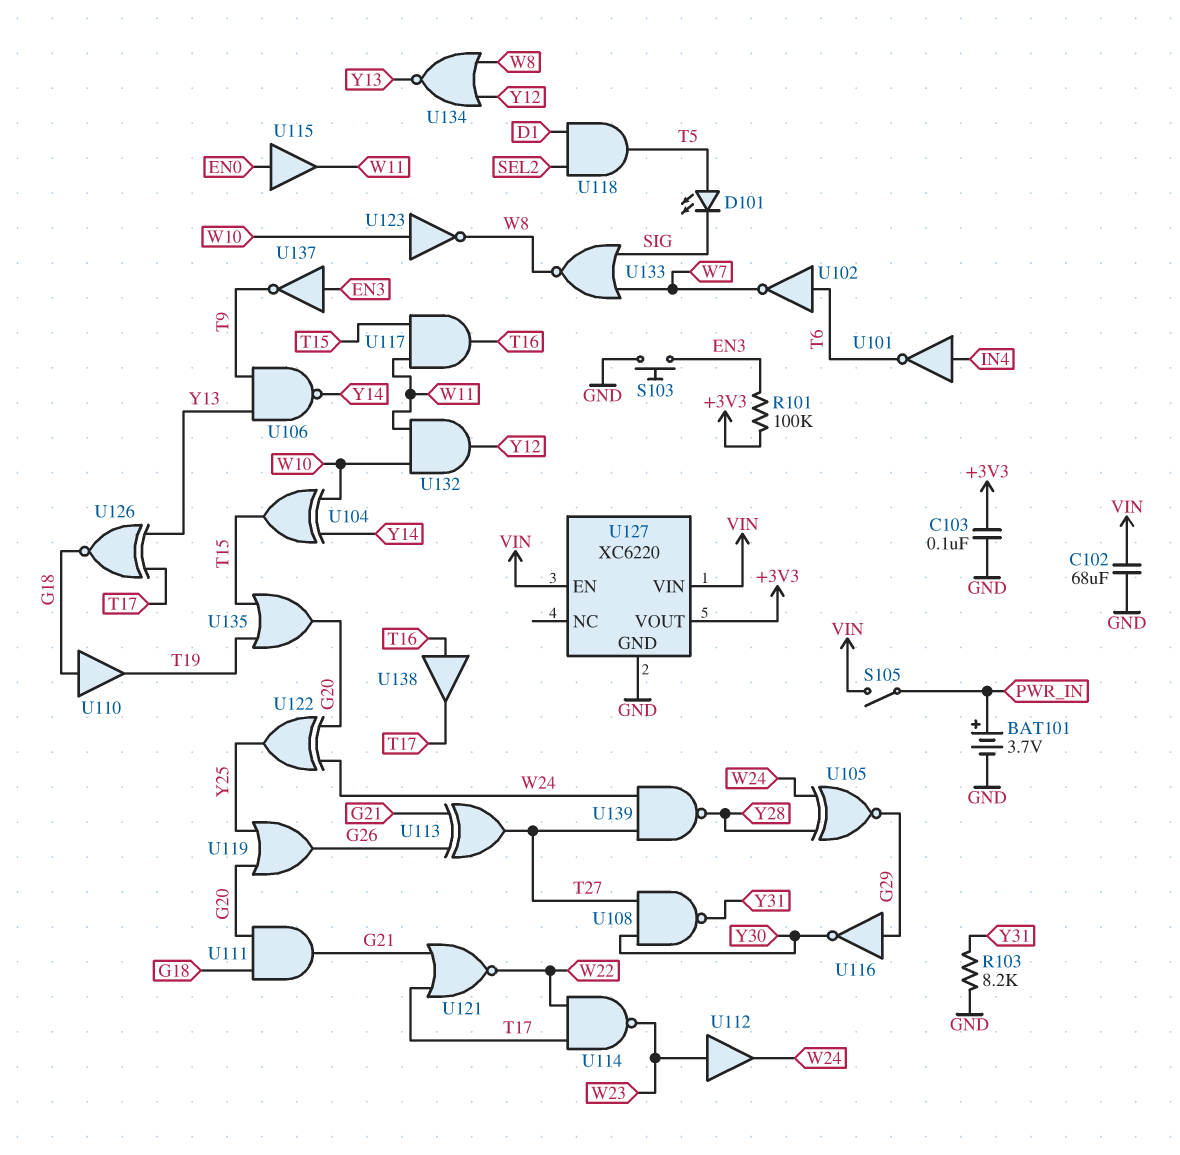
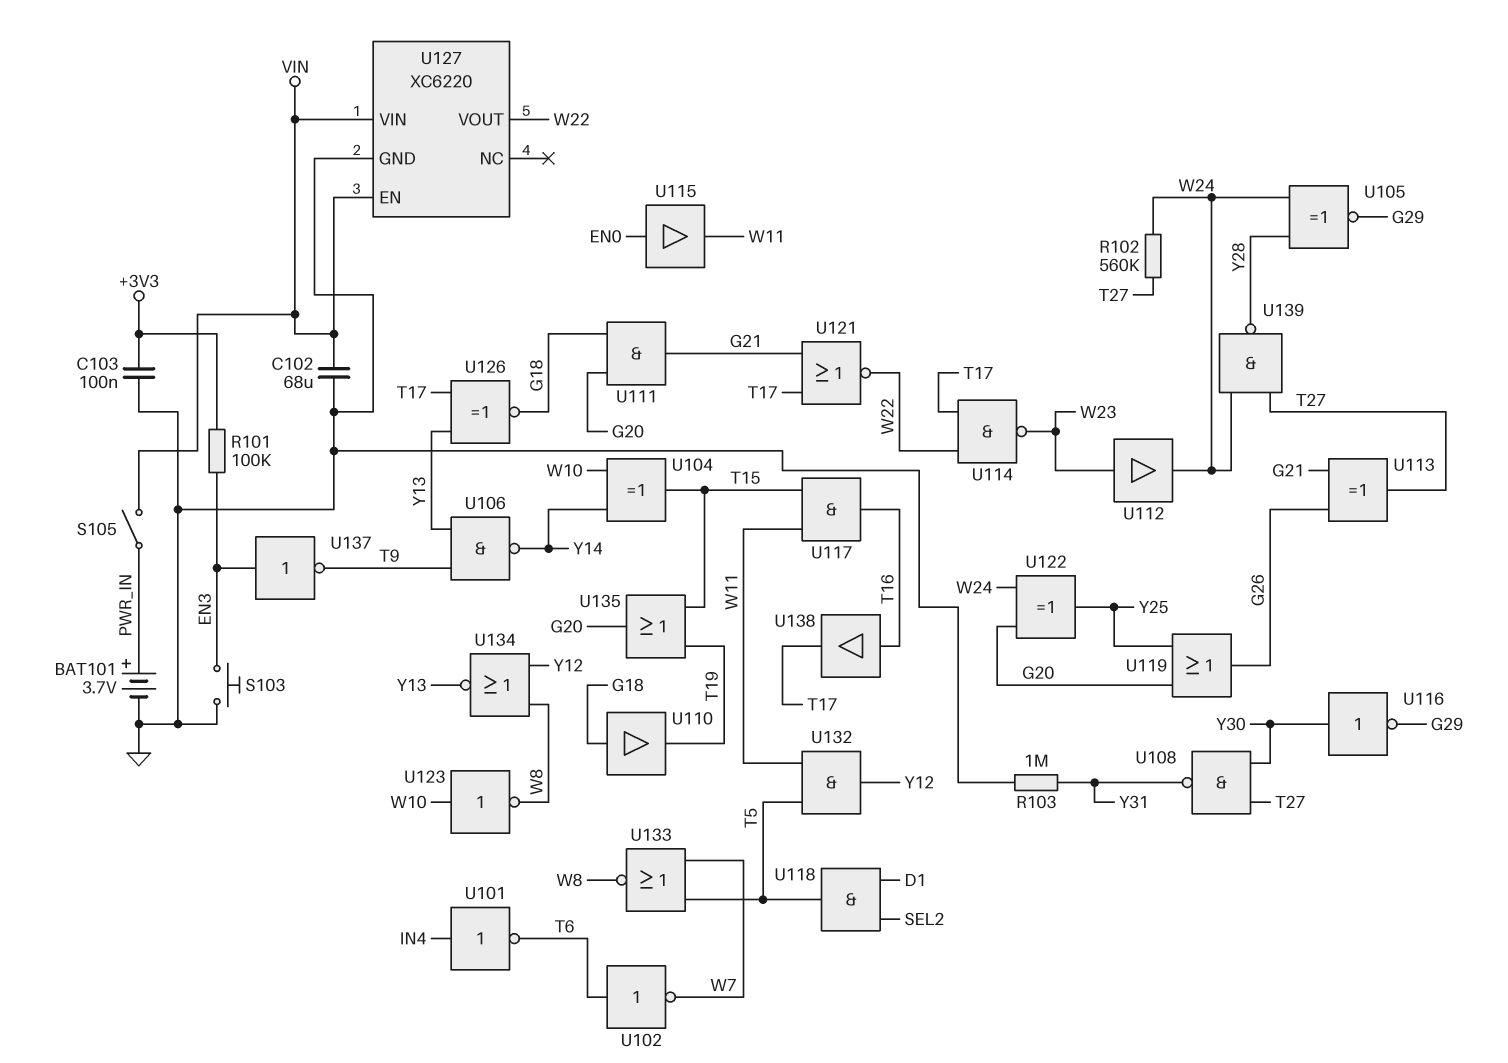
D101: LED (A T5, K SIG) -> none
R102: none -> 560k (T27, W24)
R103: 8.2k (GND, Y31) -> 1M (GND, Y31)
U116: NOT (in G29, out Y30) -> NOT (in Y30, out G29)
U127 pin VOUT: +3V3 -> W22
U132: AND (in W10, in W11, out Y12) -> AND (in T5, in W11, out Y12)
U133: NOR (in SIG, in W7, out W8) -> NOR (in T5, in W7, out W8)

